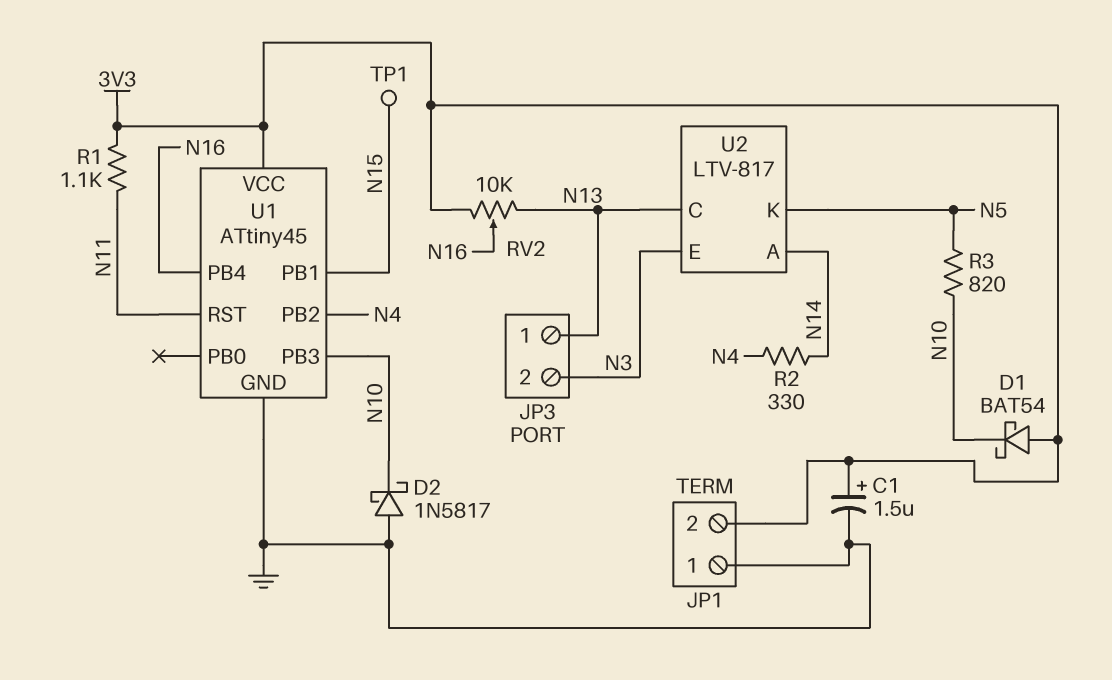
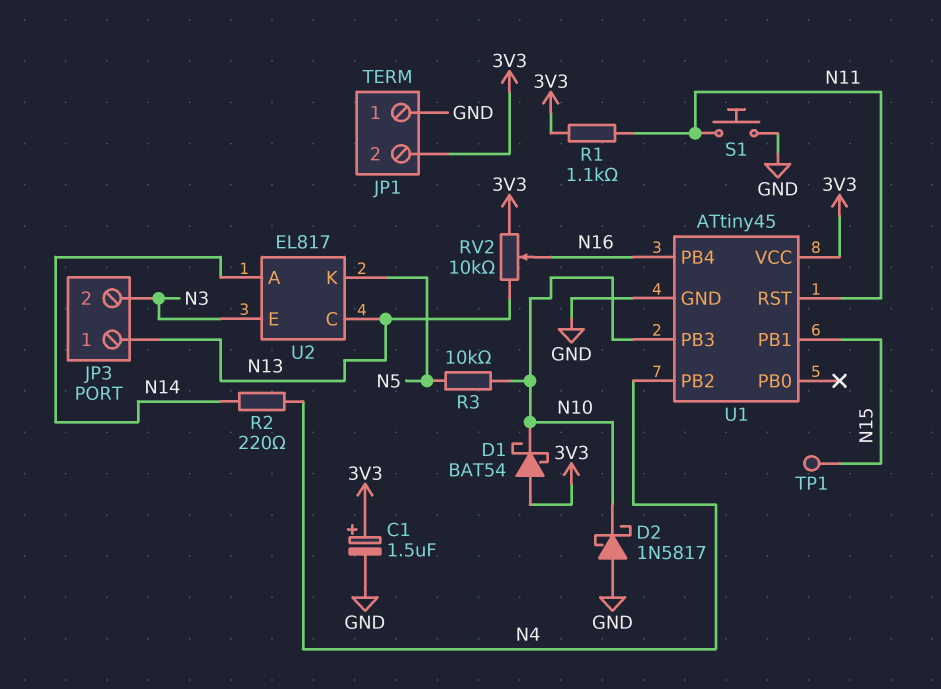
R2: 330 (N4, N14) -> 220 (N4, N14)
R3: 820 (N5, N10) -> 10k (N5, N10)
S1: none -> button (GND, N11)
U2: LTV-817 -> EL817

